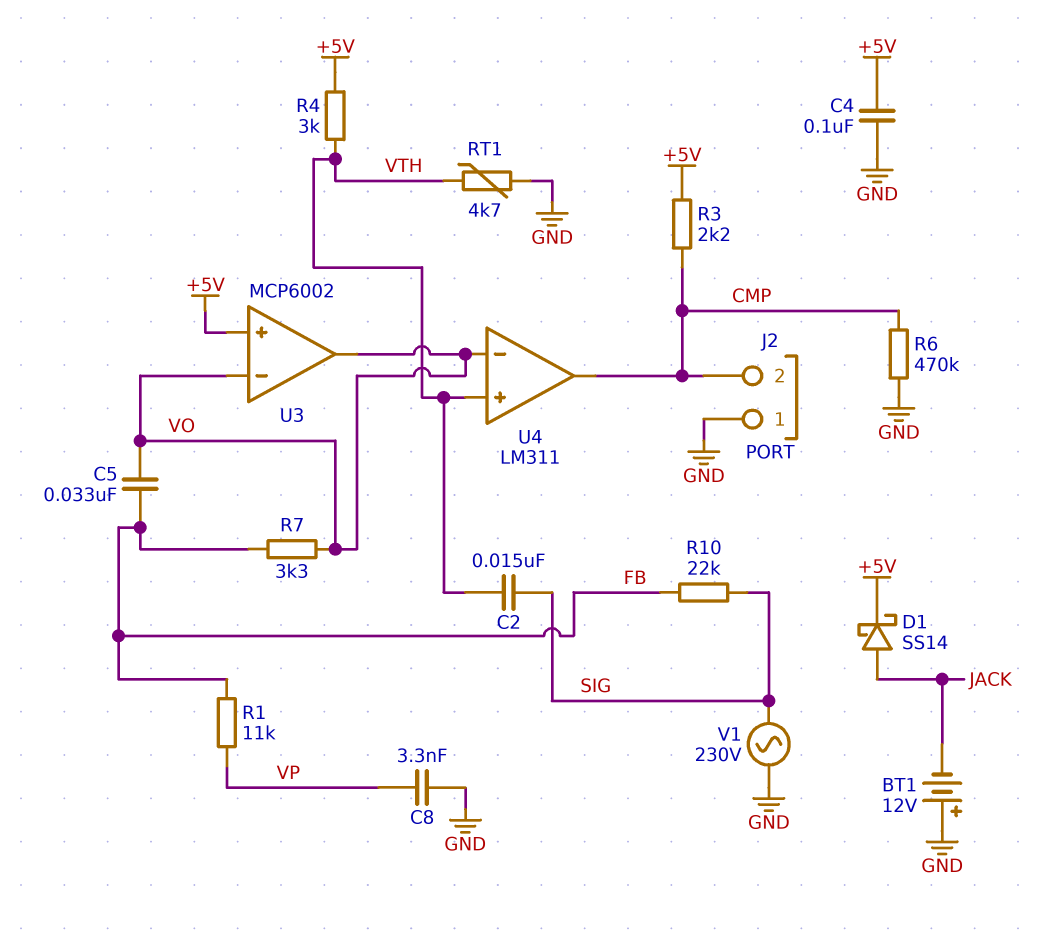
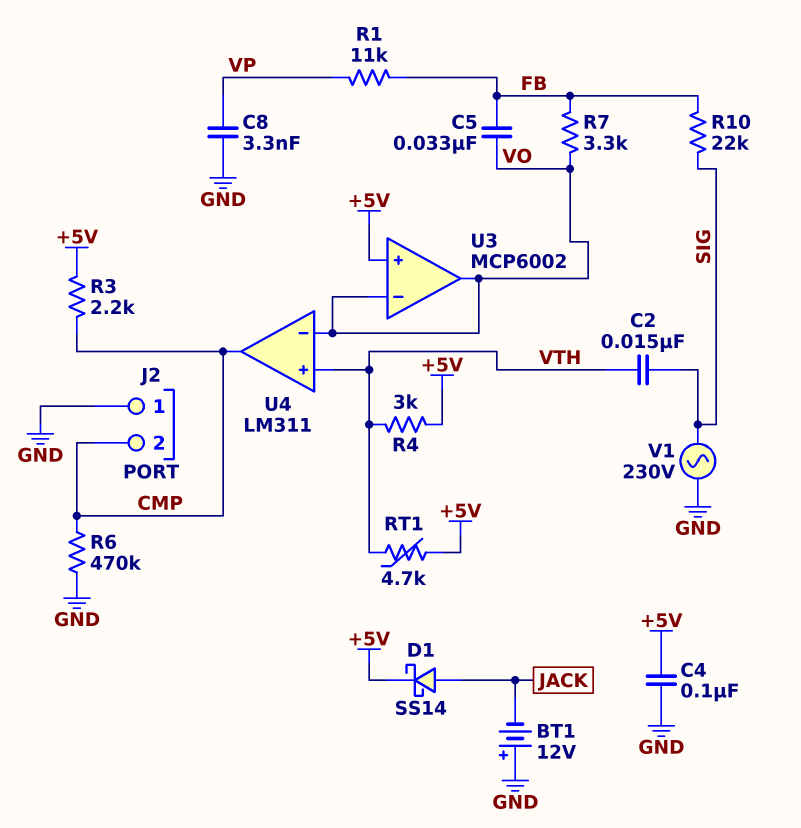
RT1: 4.7k (GND, VTH) -> 4.7k (+5V, VTH)

